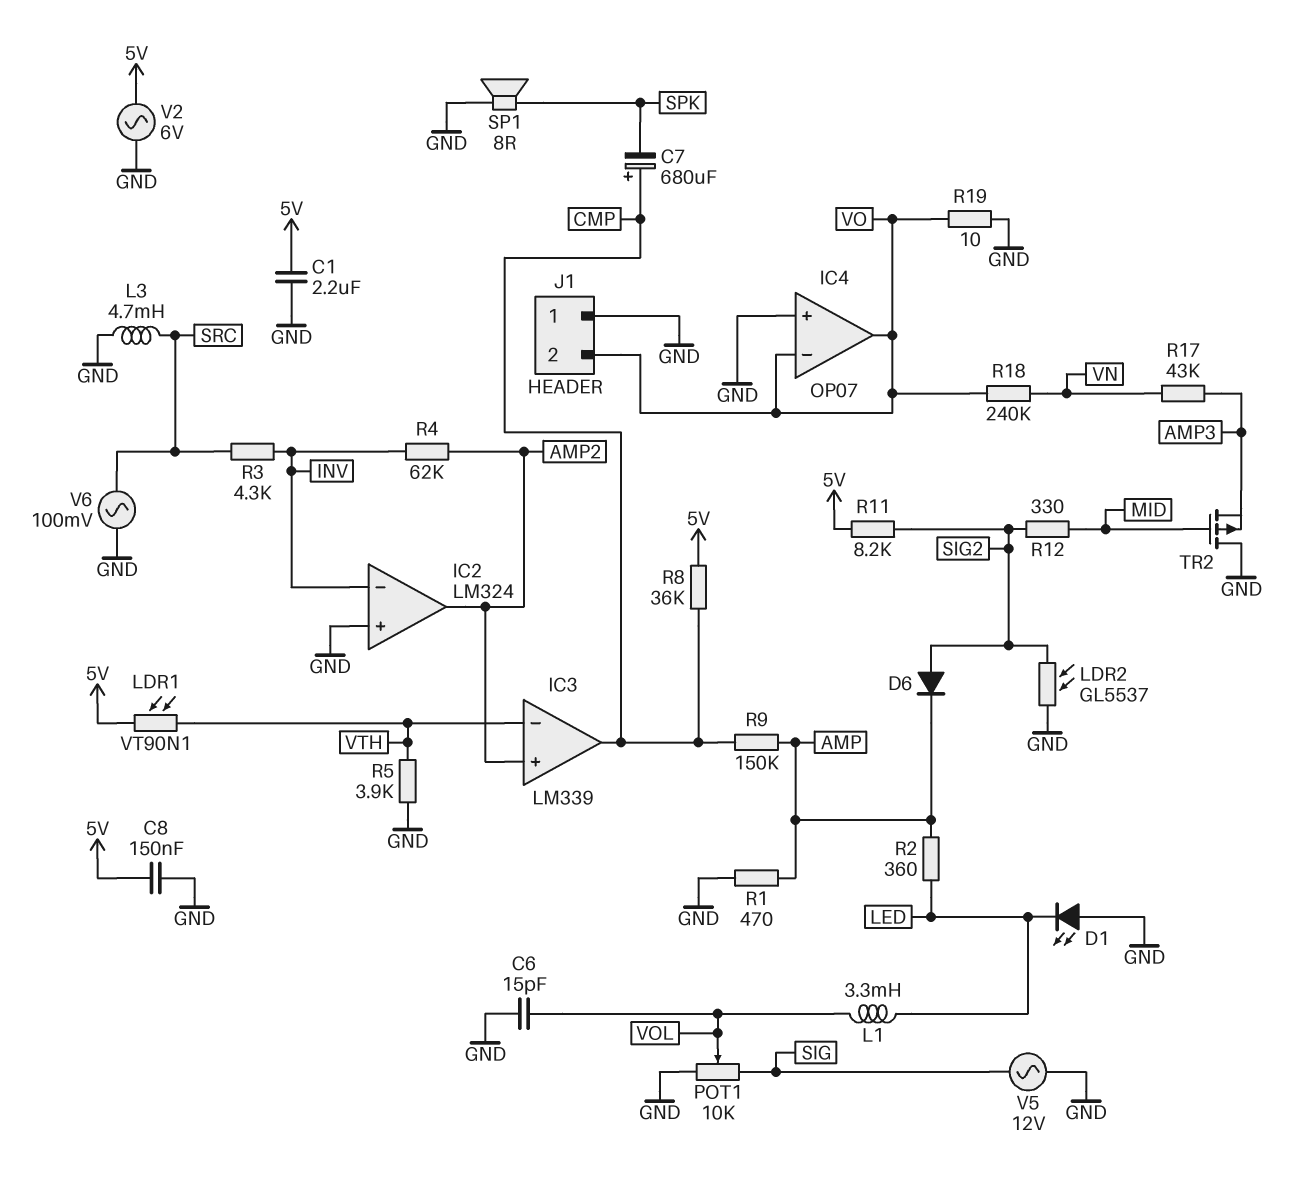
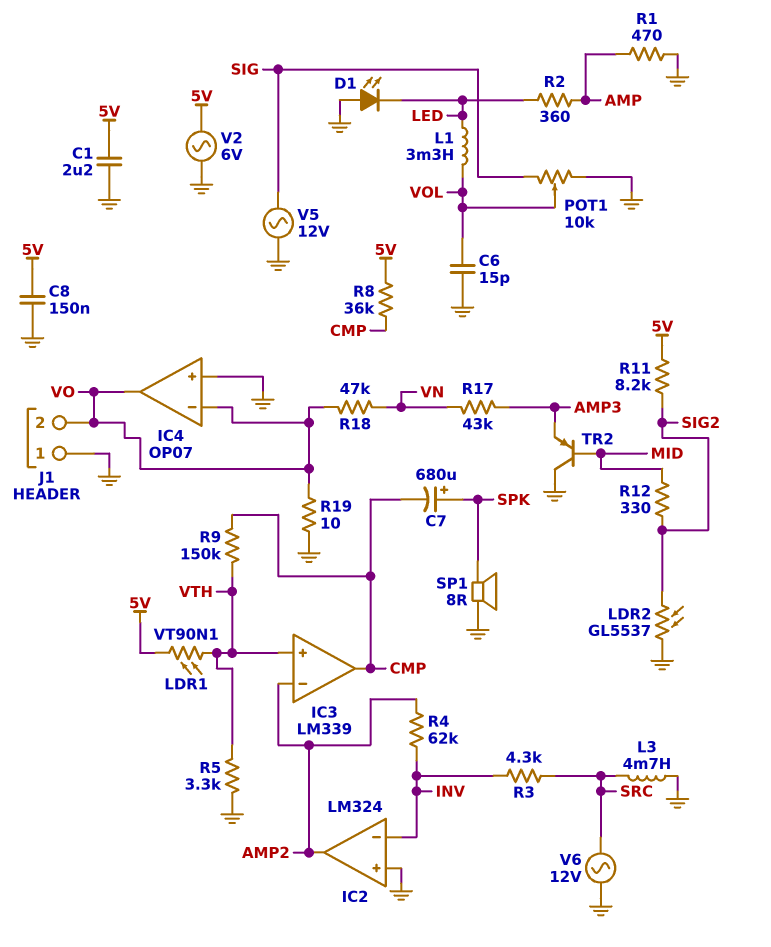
C7: 680uF (plus CMP, minus SPK) -> 680uF (plus SPK, minus CMP)
D6: diode (A SIG2, K AMP) -> none
IC3 pin in+: AMP2 -> VTH
IC3 pin in-: VTH -> AMP2
R5: 3.9k (GND, VTH) -> 3.3k (GND, VTH)
R9: 150k (AMP, CMP) -> 150k (CMP, VTH)
R18: 240k (VN, VO) -> 47k (VN, VO)
TR2: PMOS (G MID, D GND, S AMP3) -> PNP (B MID, C GND, E AMP3)
V6: AC 100mV (GND, SRC) -> AC 12V (GND, SRC)

